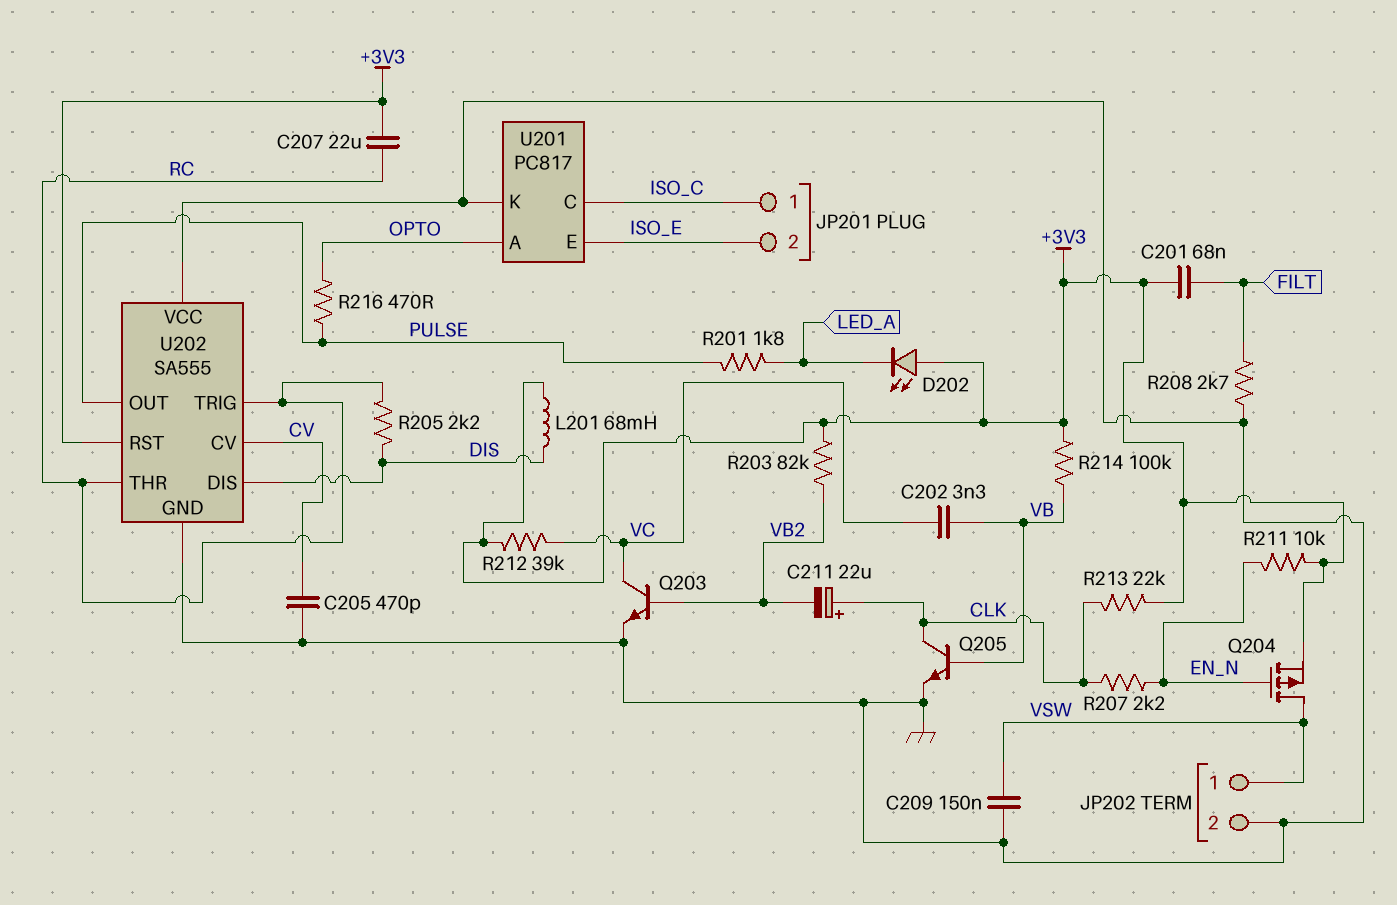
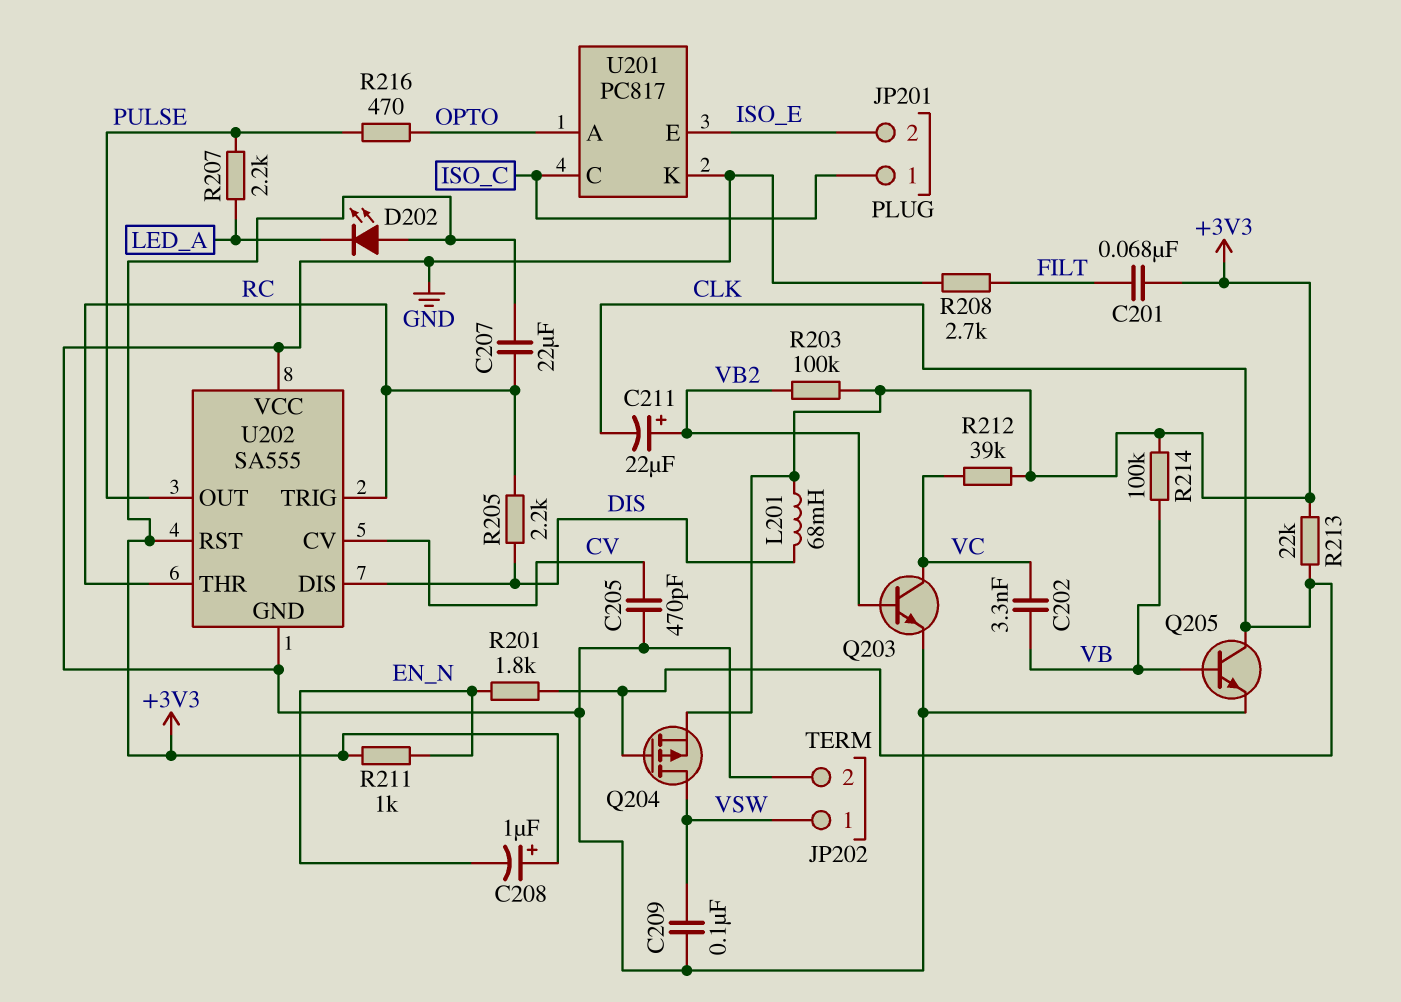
C208: none -> 1uF (plus +3V3, minus EN_N)
C209: 150nF (GND, VSW) -> 100nF (GND, VSW)
C211: 22uF (plus CLK, minus VB2) -> 22uF (plus VB2, minus CLK)
Q204: PMOS (G EN_N, D VSW, S +3V3) -> PMOS (G CLK, D VSW, S +3V3)
R201: 1.8k (LED_A, PULSE) -> 1.8k (CLK, EN_N)
R203: 82k (+3V3, VB2) -> 100k (+3V3, VB2)
R207: 2.2k (CLK, EN_N) -> 2.2k (LED_A, PULSE)
R211: 10k (+3V3, EN_N) -> 1k (+3V3, EN_N)

